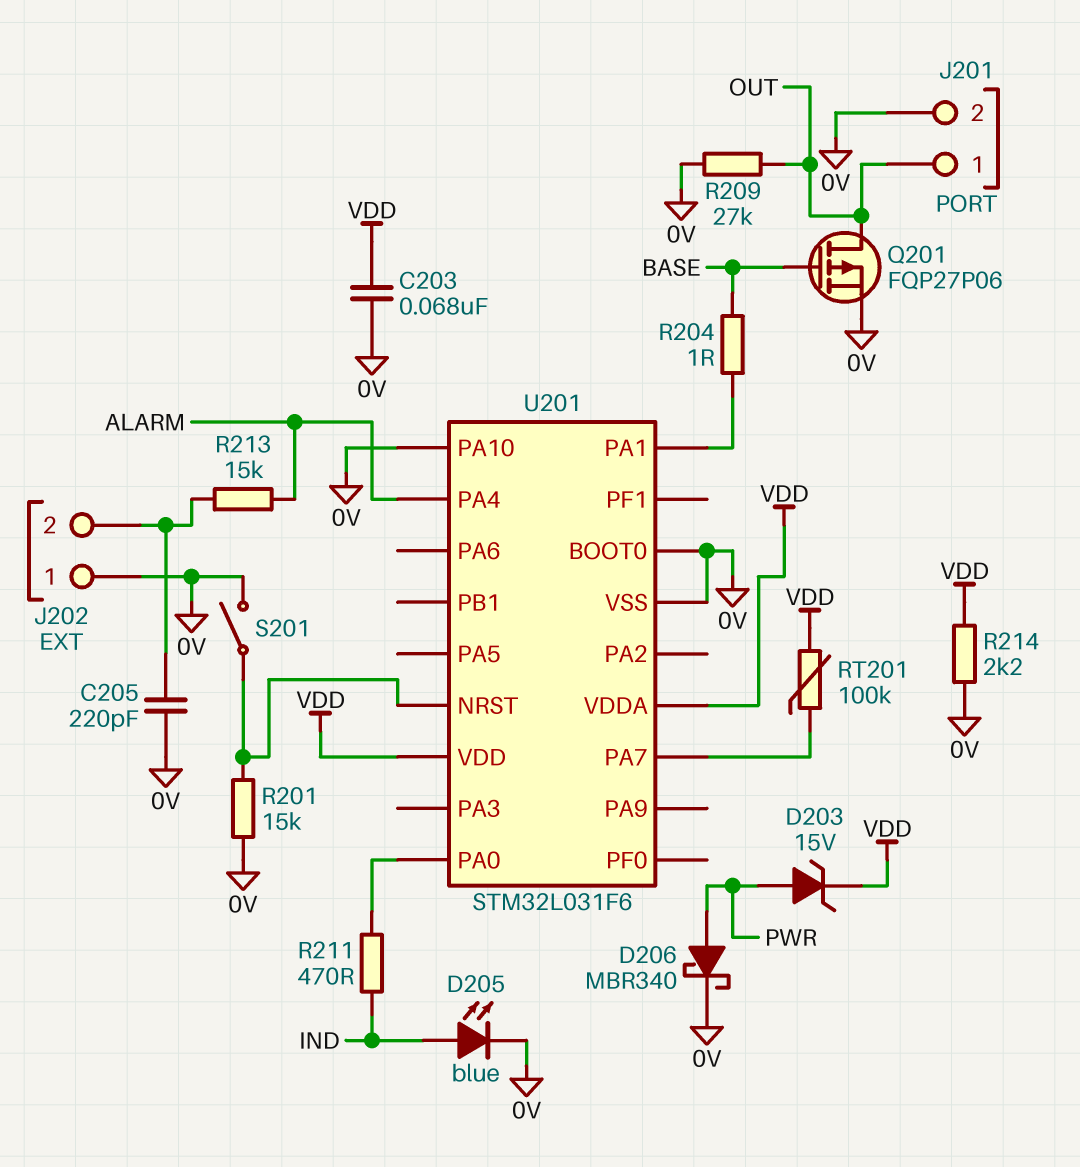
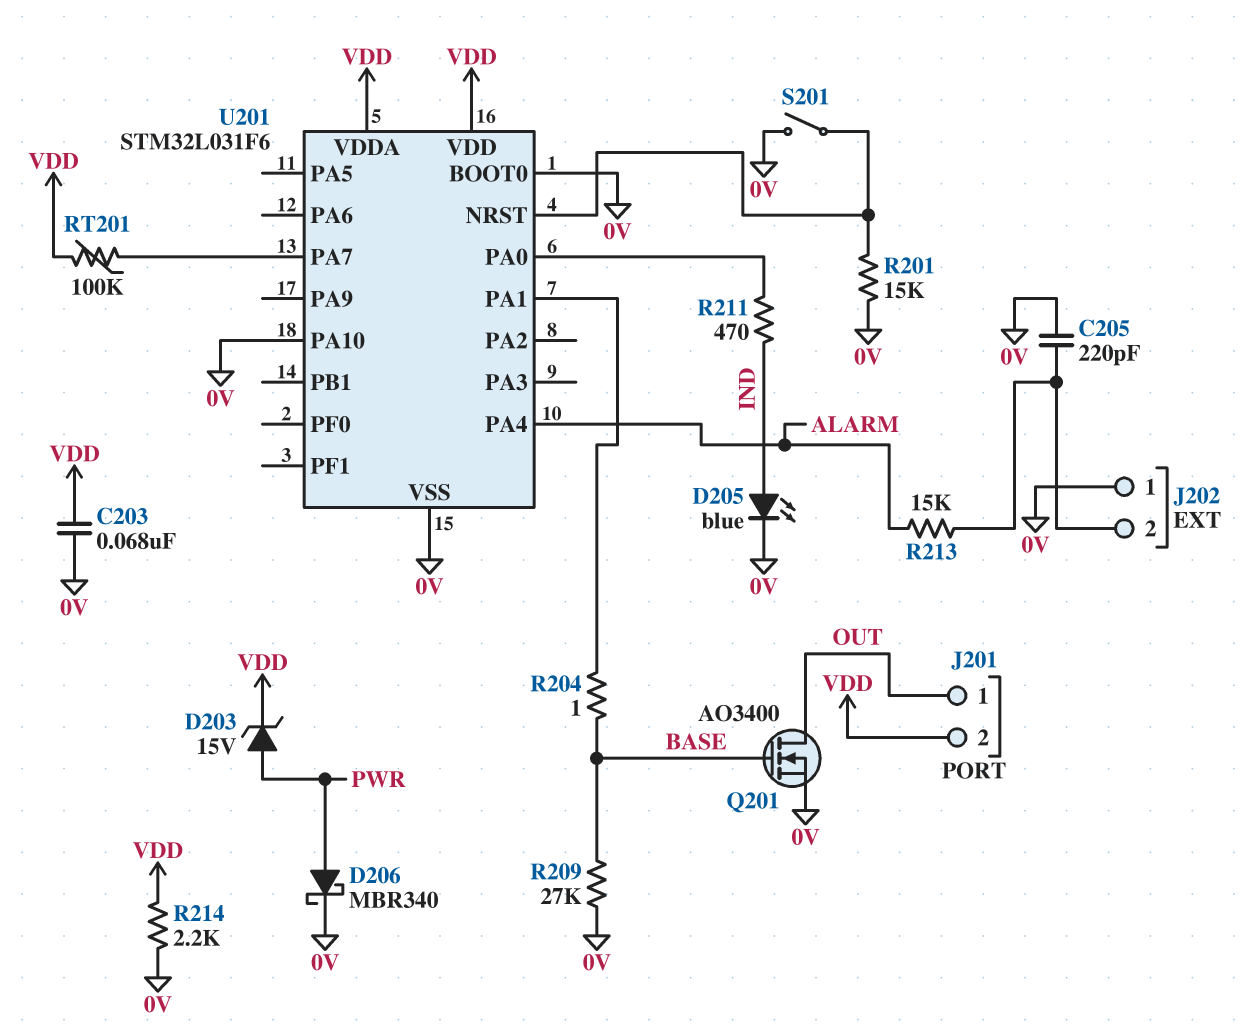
J201 pin 2: 0V -> VDD
Q201: PMOS FQP27P06 (G BASE, D OUT, S 0V) -> NMOS AO3400 (G BASE, D OUT, S 0V)
R209: 27k (0V, OUT) -> 27k (0V, BASE)

